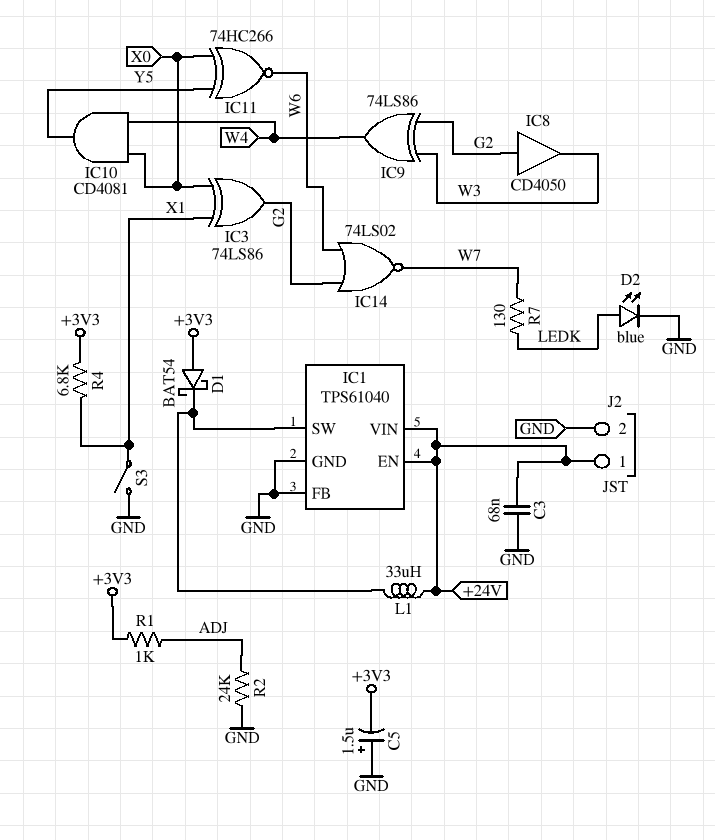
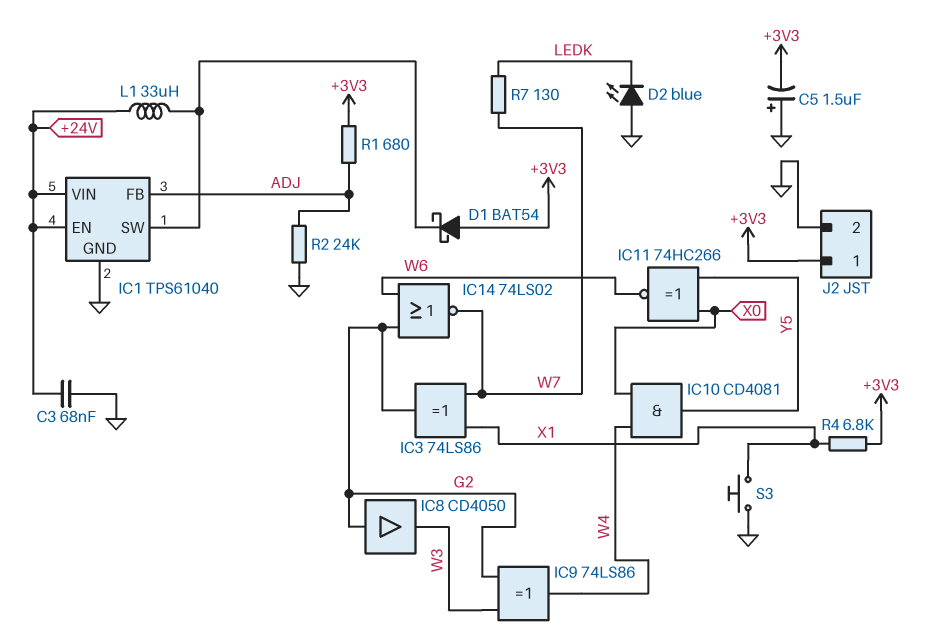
D2: LED blue (A LEDK, K GND) -> LED blue (A GND, K LEDK)
IC1 pin FB: GND -> ADJ
IC3: XOR 74LS86 (in X0, in X1, out G2) -> XOR 74LS86 (in W7, in X1, out G2)
J2 pin 1: +24V -> +3V3
R1: 1k (+3V3, ADJ) -> 680 (+3V3, ADJ)
S3: switch (GND, X1) -> button (GND, X1)

